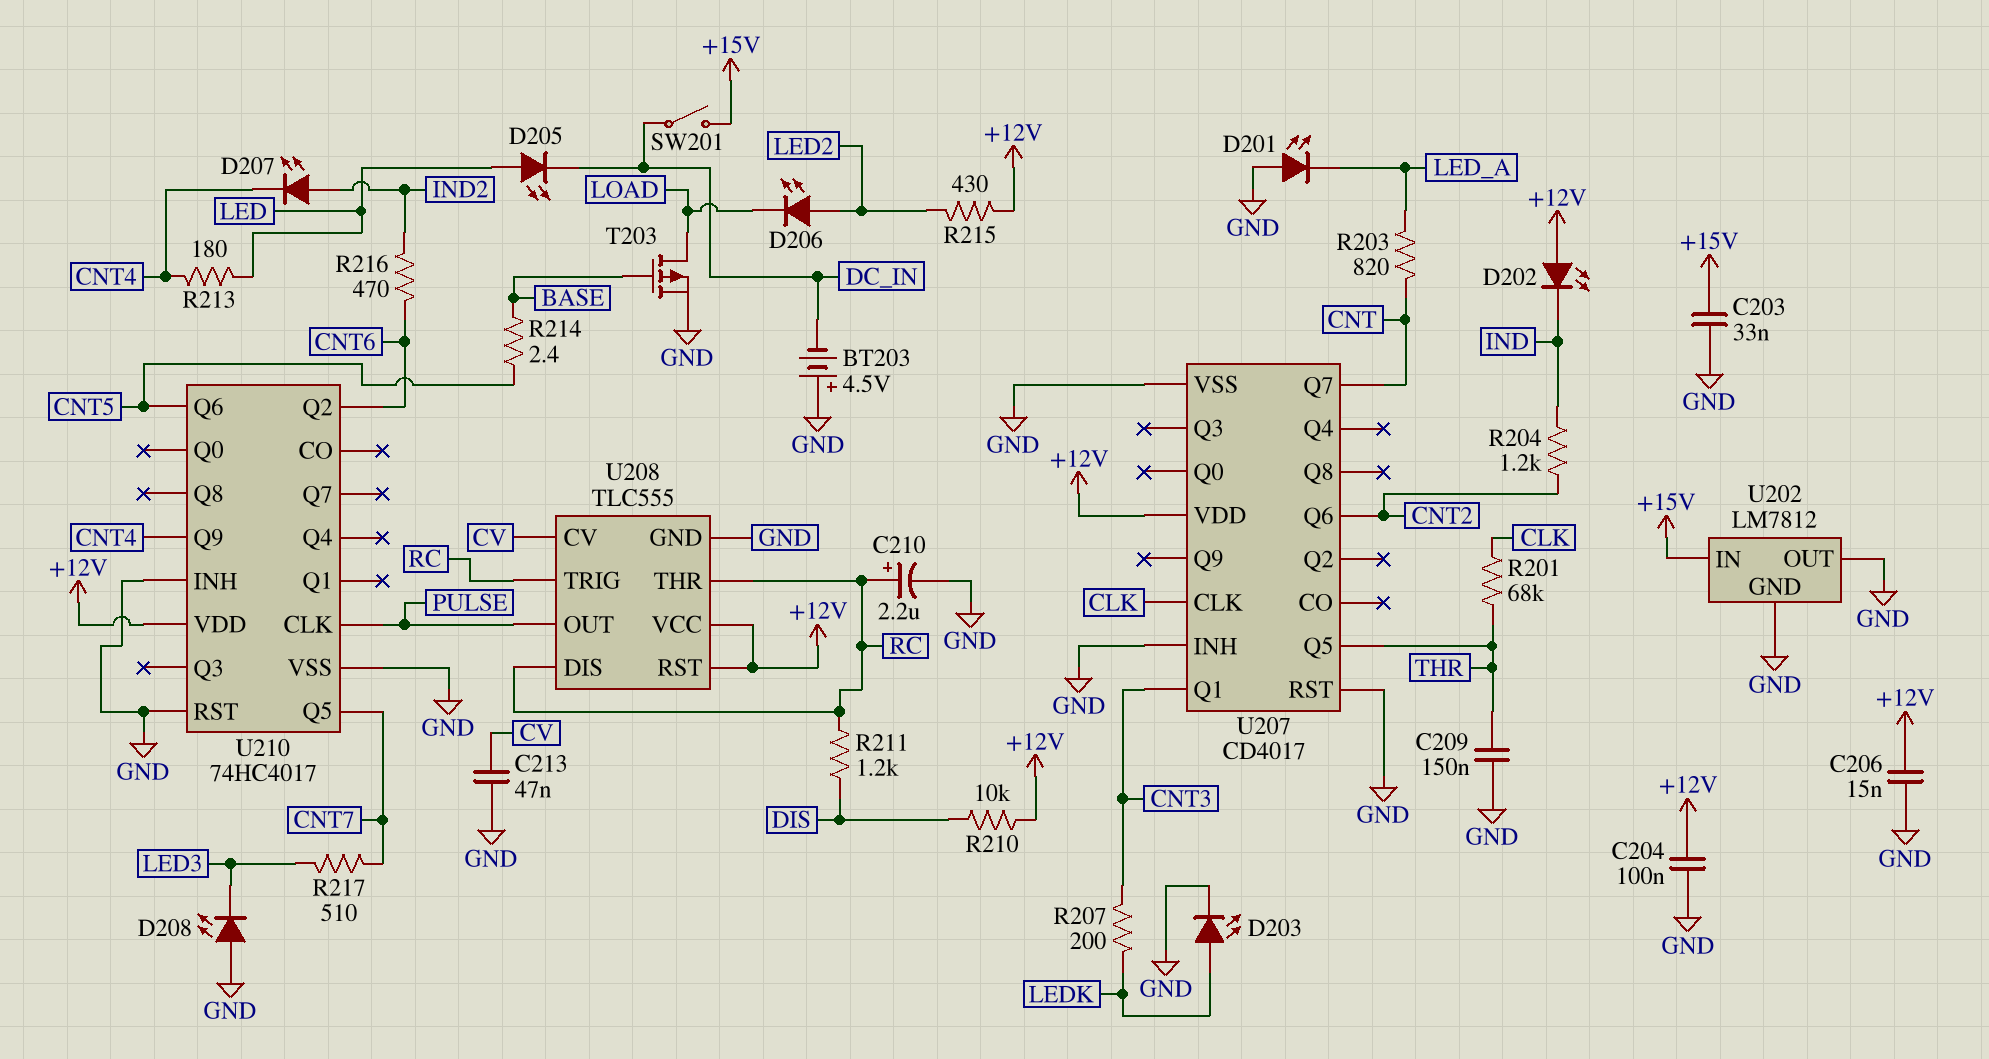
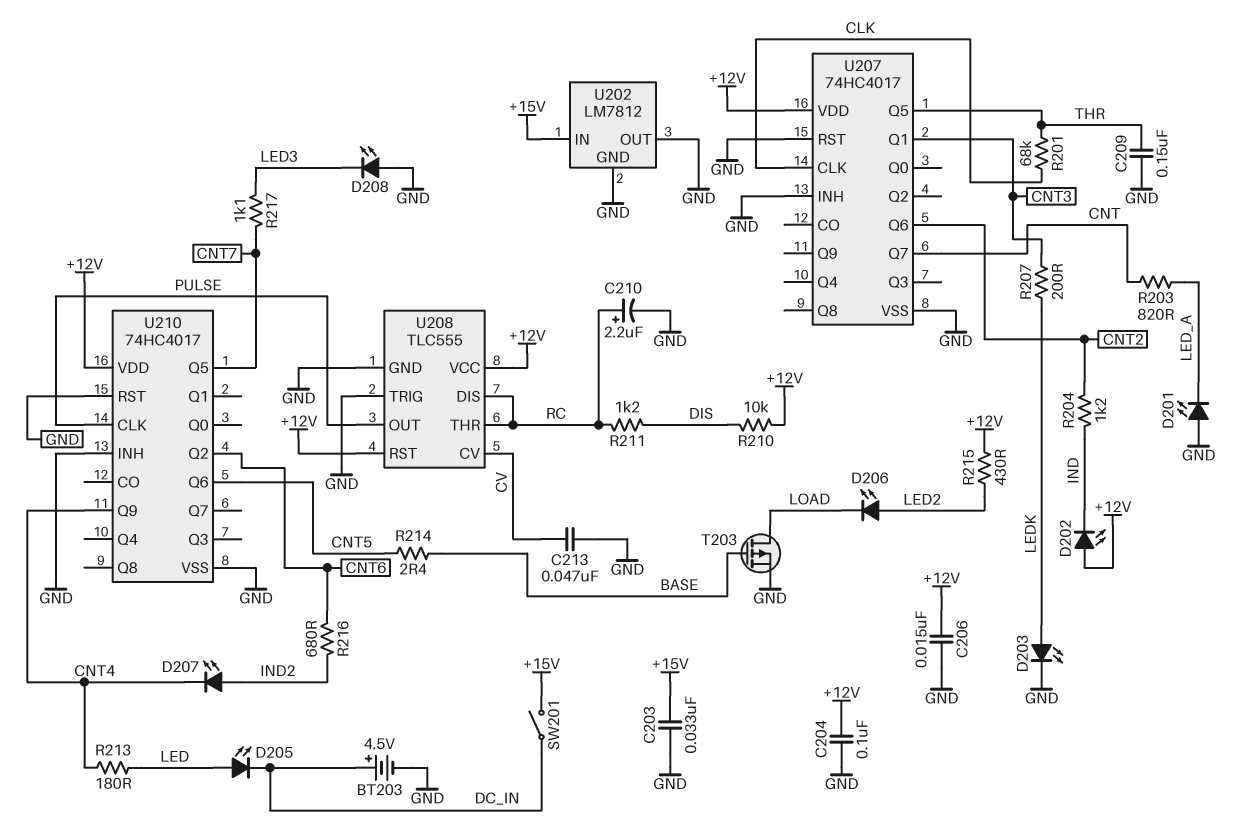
BT203: 4.5V (plus GND, minus DC_IN) -> 4.5V (plus DC_IN, minus GND)
R216: 470 (CNT6, IND2) -> 680 (CNT6, IND2)
R217: 510 (CNT7, LED3) -> 1.1k (CNT7, LED3)
U207: CD4017 -> 74HC4017
U208 pin TRIG: RC -> GND

